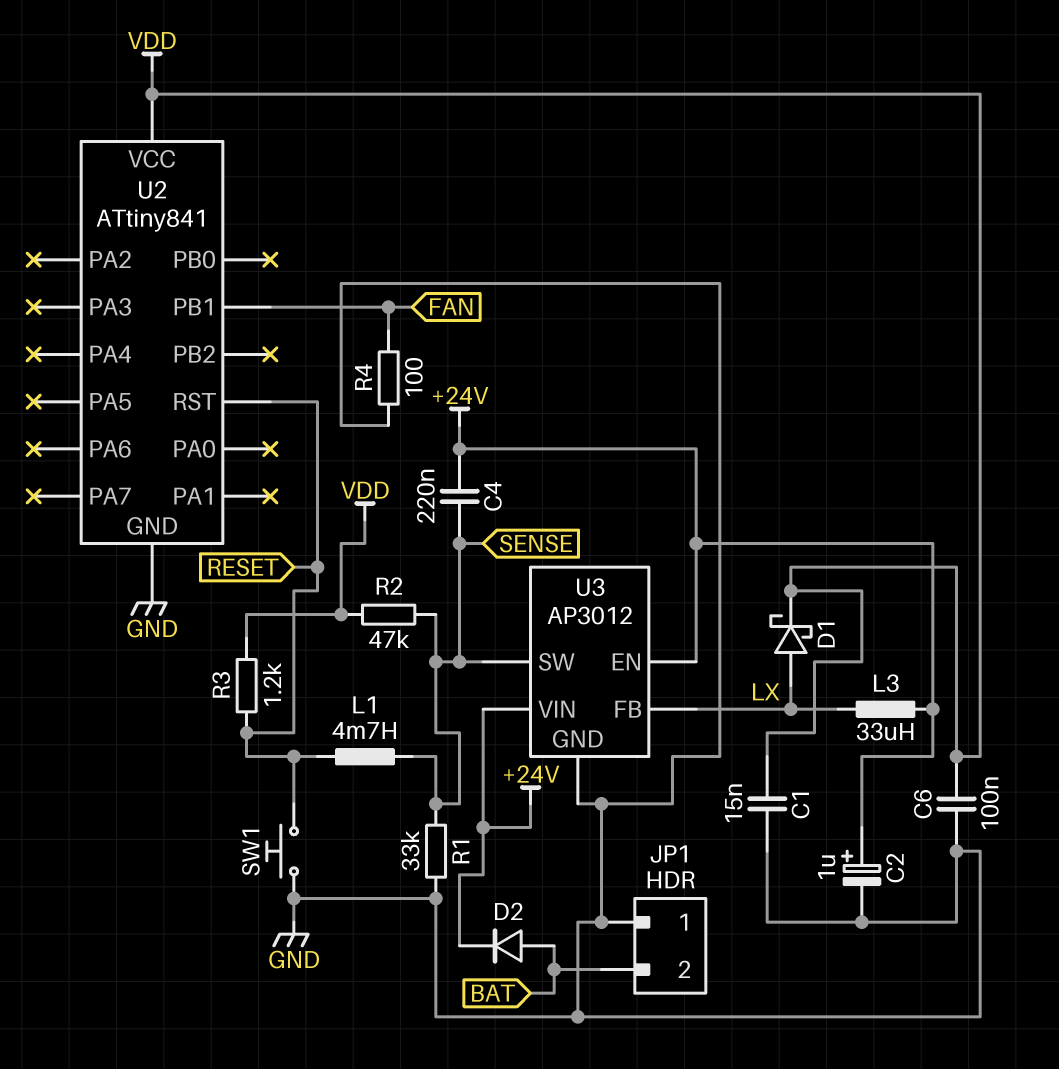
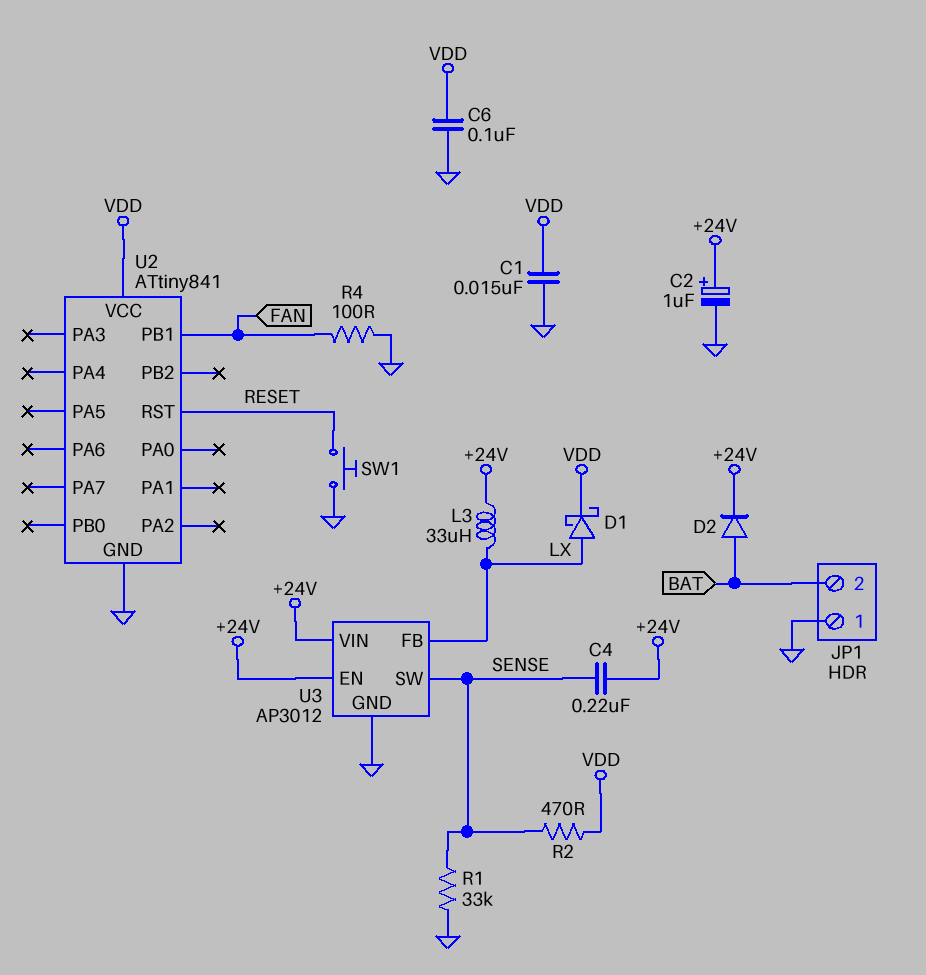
L1: 4.7mH (RESET, SENSE) -> none
R2: 47k (SENSE, VDD) -> 470 (SENSE, VDD)
R3: 1.2k (RESET, VDD) -> none

